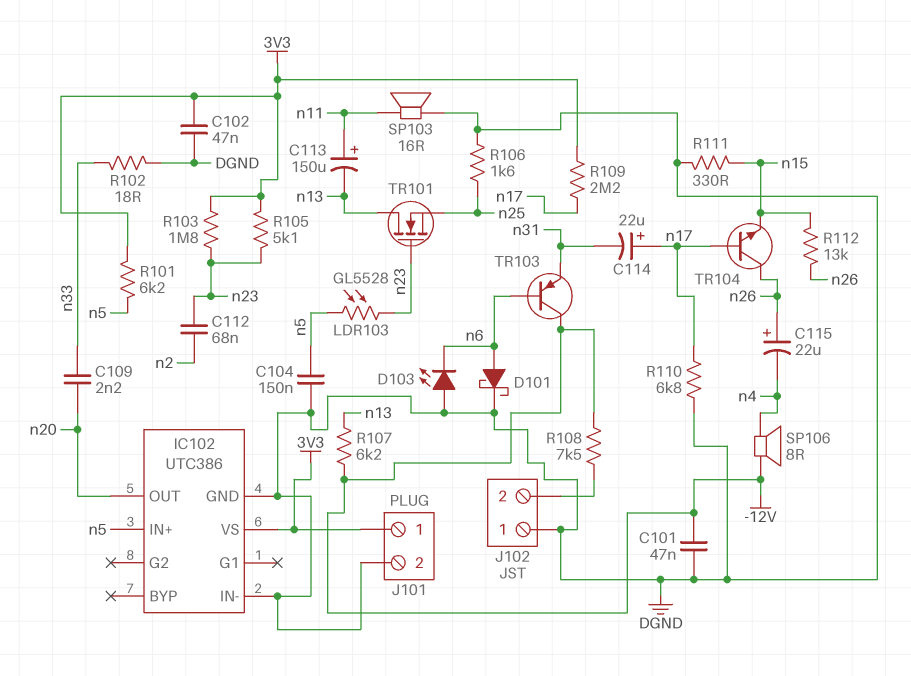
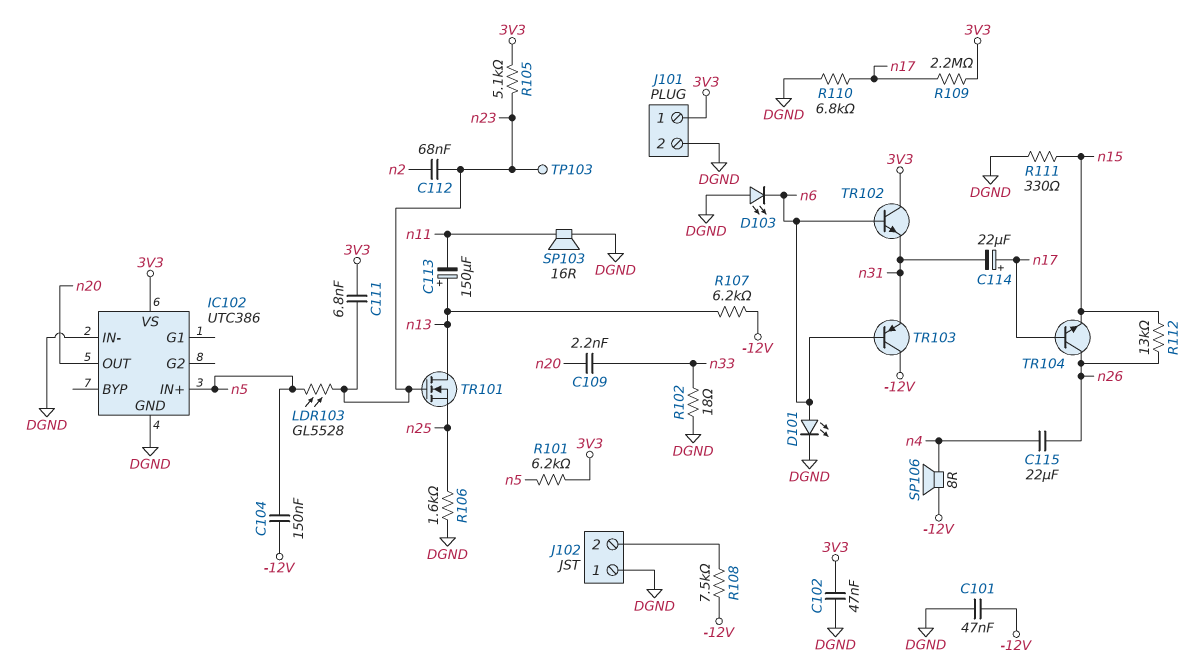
C104: 150nF (DGND, n5) -> 150nF (-12V, n5)
C111: none -> 6.8nF (3V3, n23)
C113: 150uF (plus n11, minus n13) -> 150uF (plus n13, minus n11)
C115: 22uF (plus n26, minus n4) -> 22uF (n4, n26)
D101: schottky (A n6, K DGND) -> LED (A n6, K DGND)
R103: 1.8M (3V3, n23) -> none
TP103: none -> test point (n23)
TR102: none -> NPN (B n6, C 3V3, E n31)

